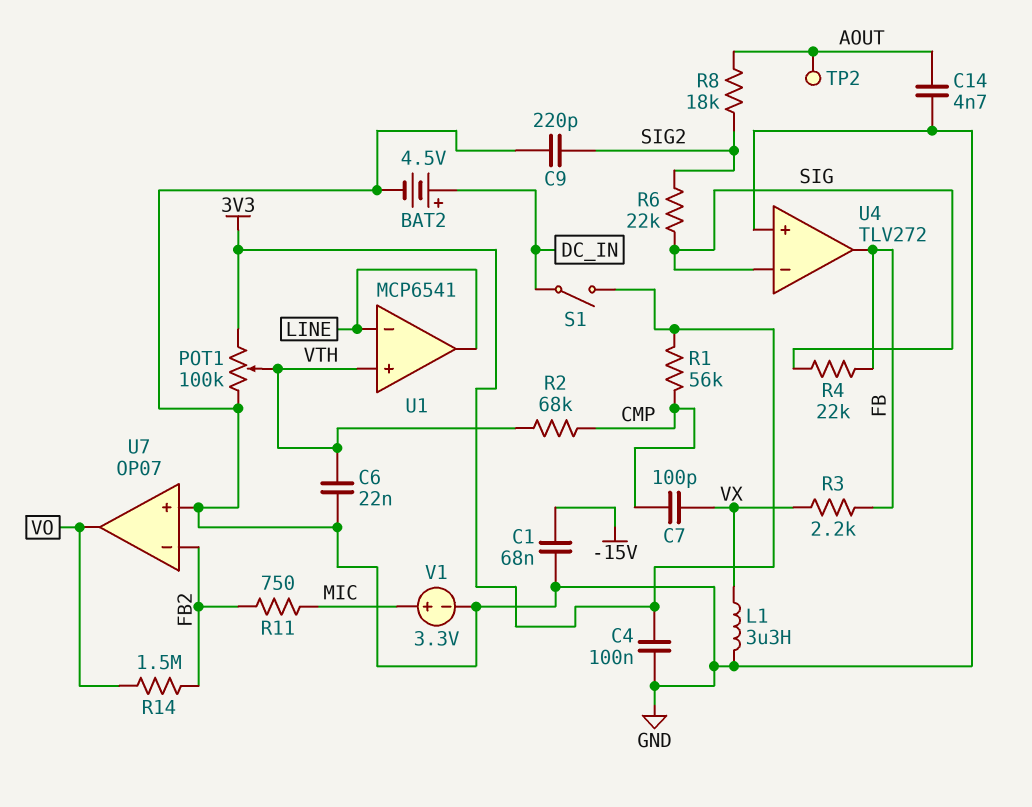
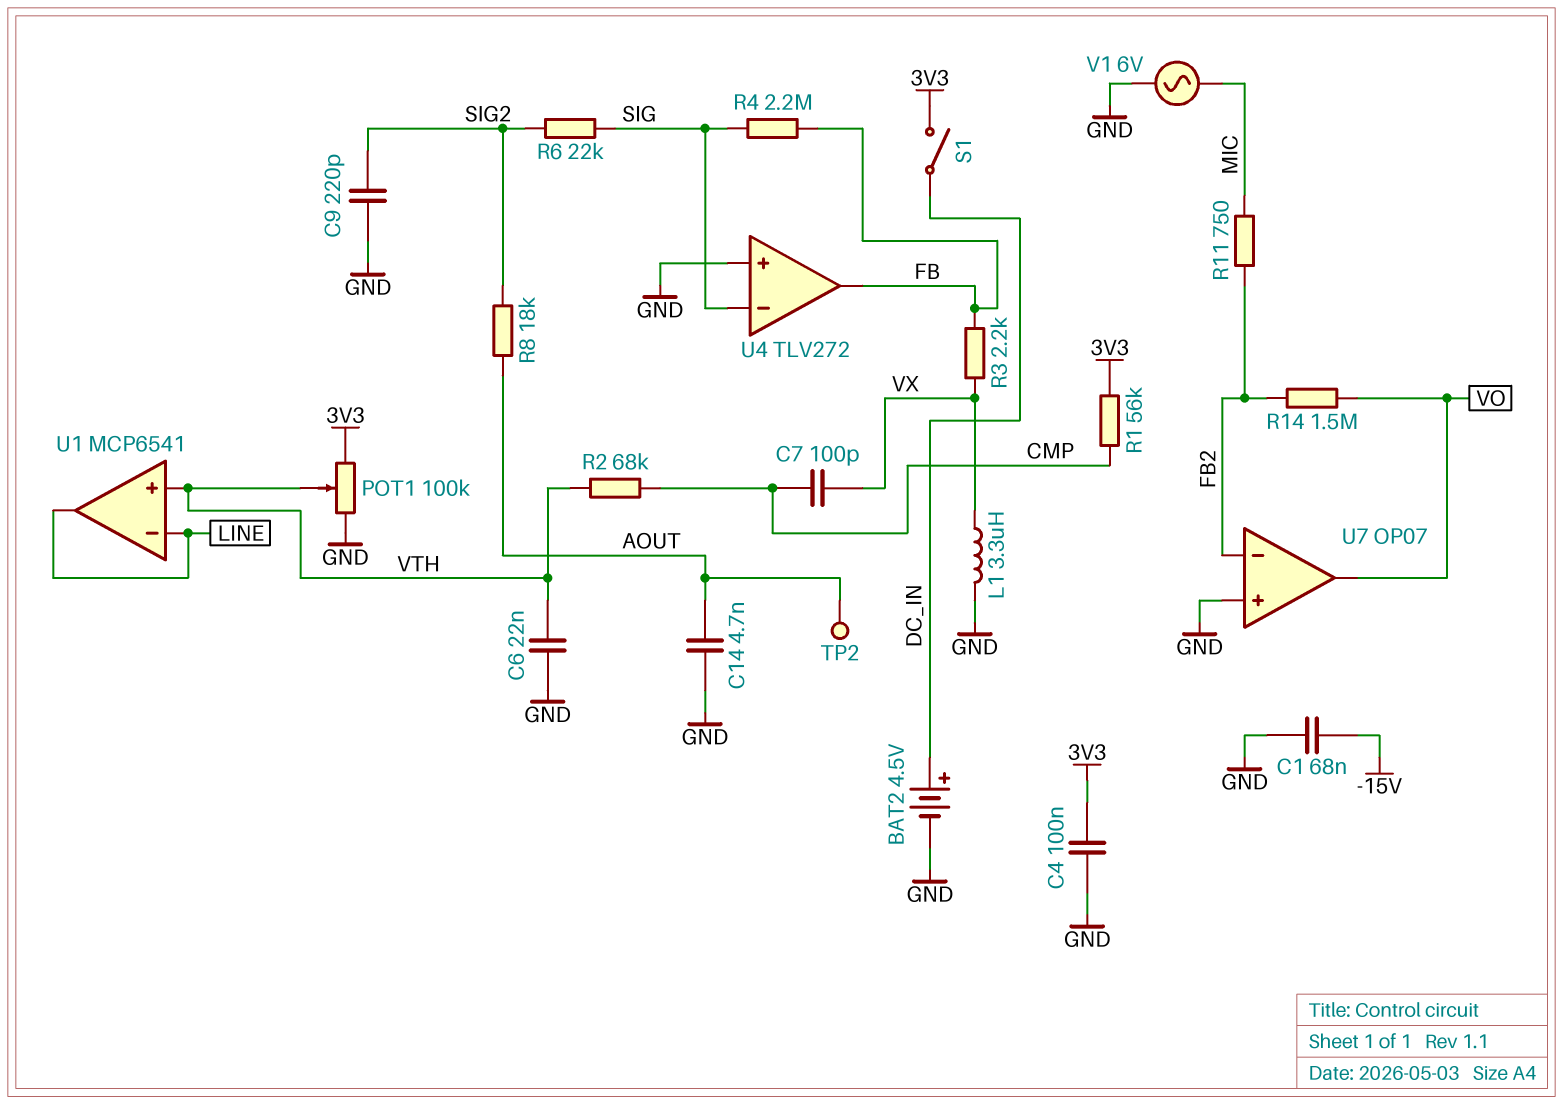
R4: 22k (FB, SIG) -> 2.2M (FB, SIG)
V1: 3.3V (plus MIC, minus GND) -> AC 6V (GND, MIC)

